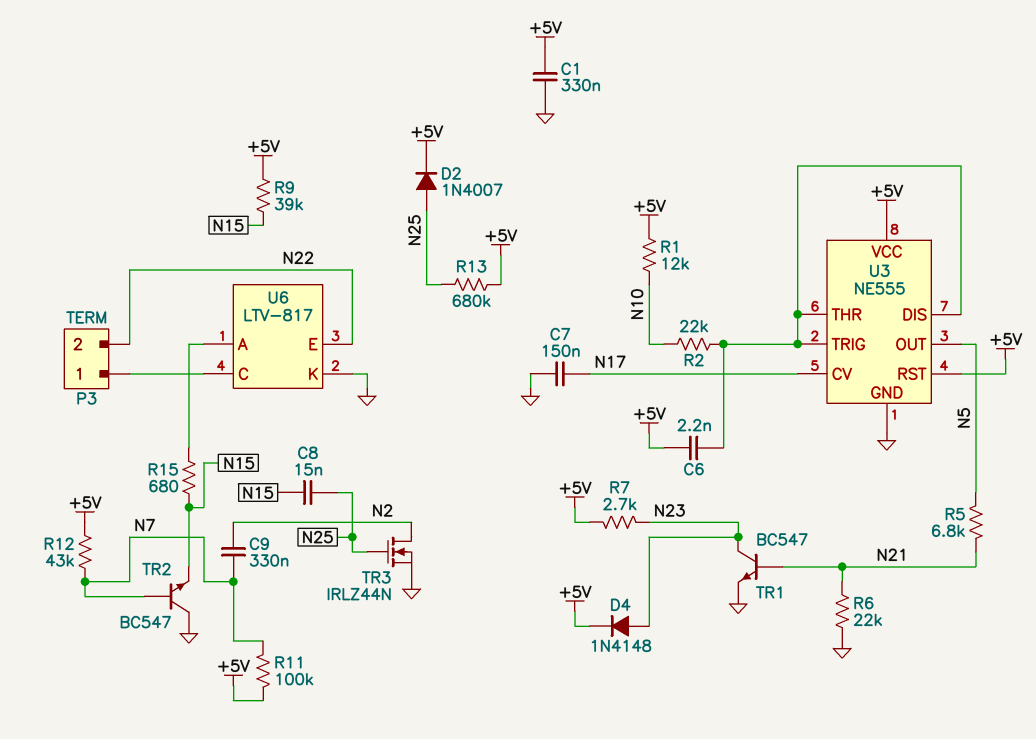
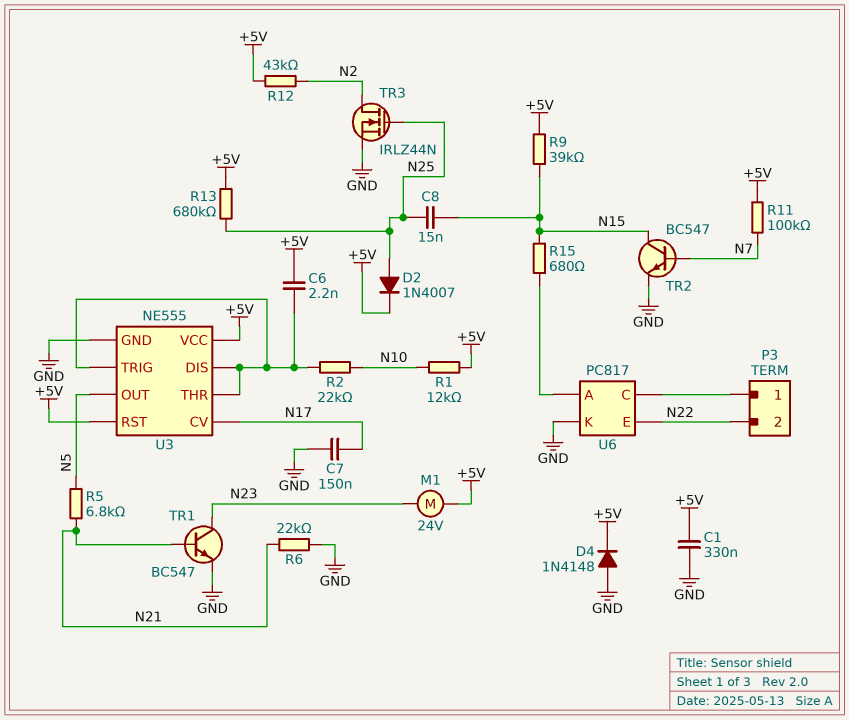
C9: 330nF (N2, N7) -> none
D4: diode 1N4148 (A N23, K +5V) -> diode 1N4148 (A GND, K +5V)
M1: none -> motor 24V (+5V, N23)
R7: 2.7k (+5V, N23) -> none
R12: 43k (+5V, N7) -> 43k (+5V, N2)
TR2: NPN BC547 (B N7, C GND, E N15) -> NPN BC547 (B N7, C N15, E GND)
U6: LTV-817 -> PC817

